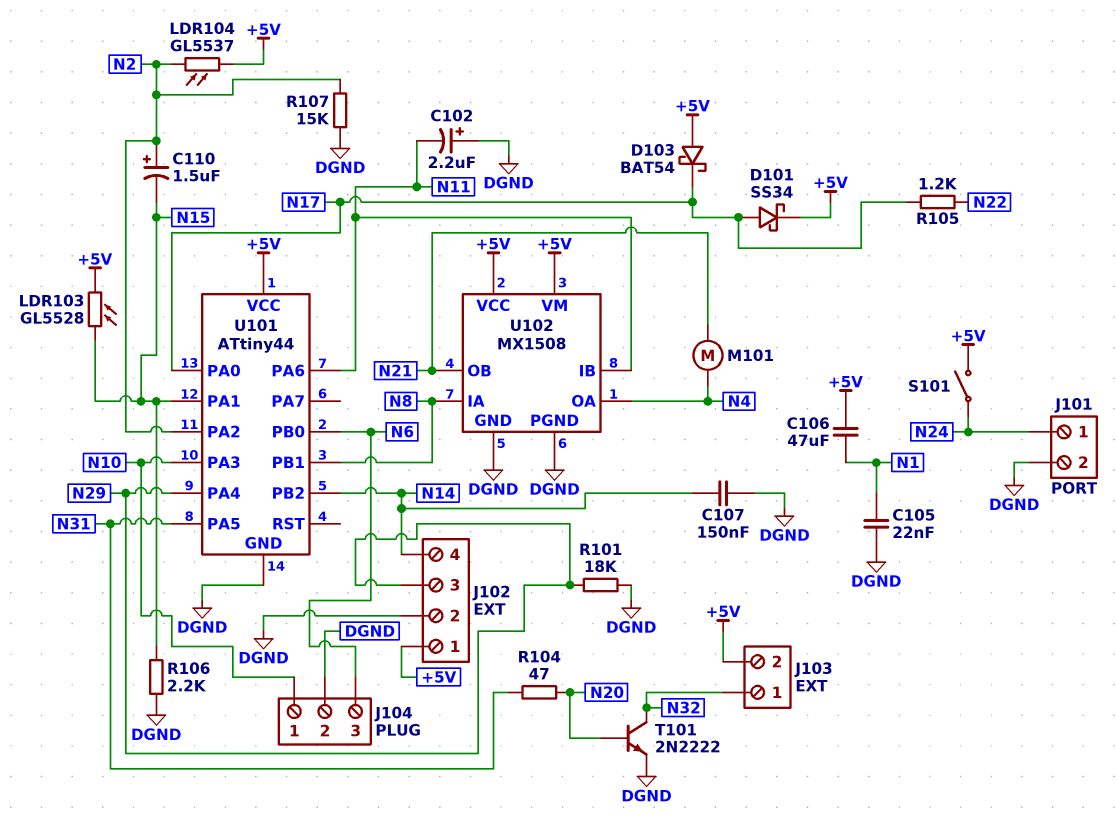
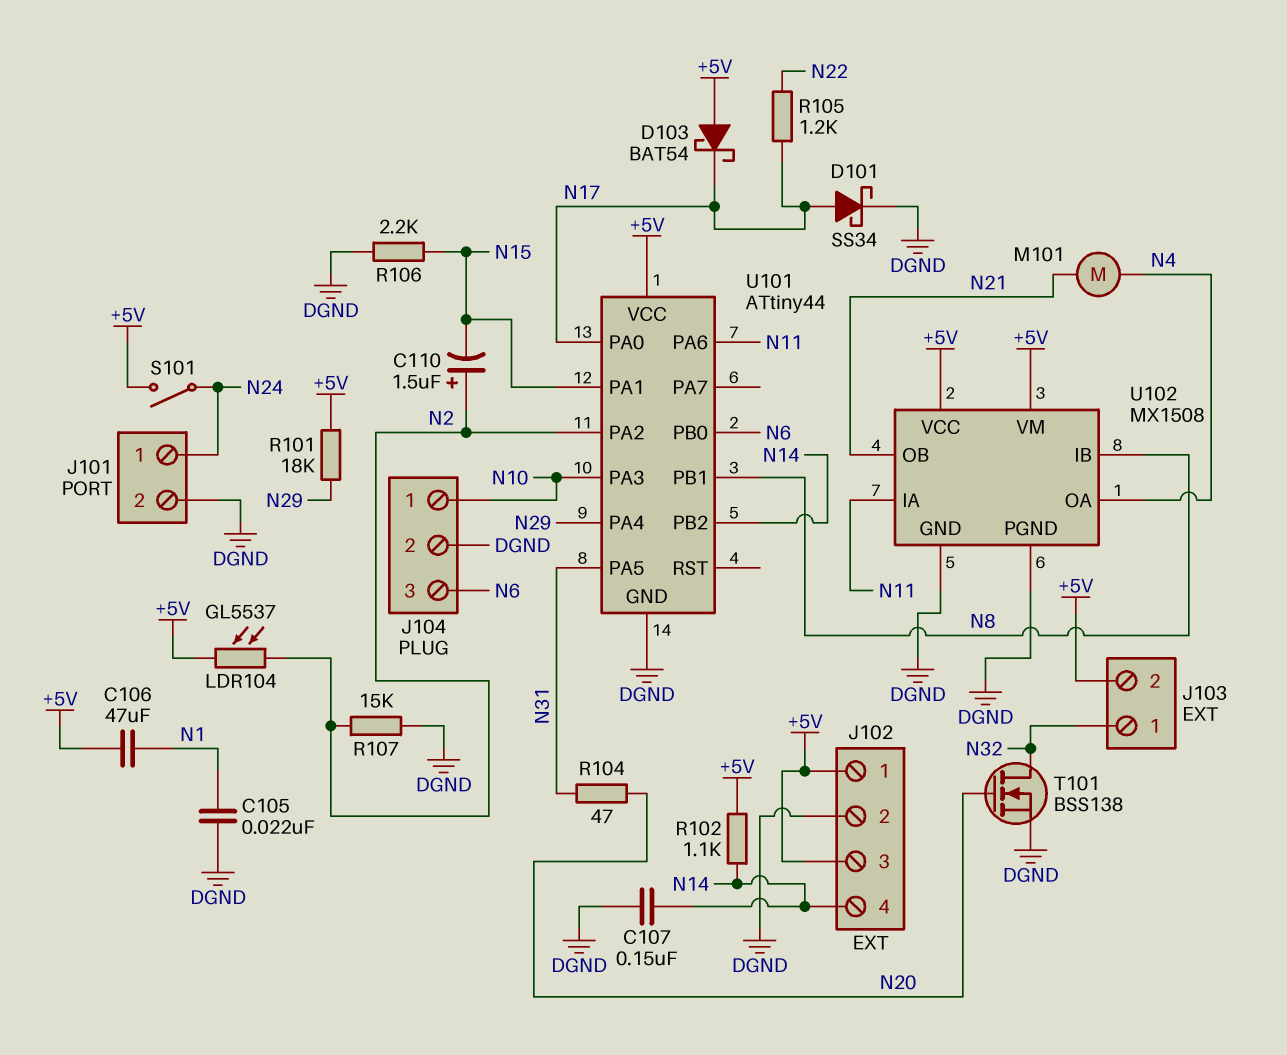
C102: 2.2uF (plus DGND, minus N11) -> none
D101: schottky SS34 (A N17, K +5V) -> schottky SS34 (A N17, K DGND)
J102 pin 3: N29 -> +5V
LDR103: GL5528 (+5V, N15) -> none
R101: 18k (DGND, N29) -> 18k (+5V, N29)
R102: none -> 1.1k (+5V, N14)
T101: NPN 2N2222 (B N20, C N32, E DGND) -> NMOS BSS138 (G N20, D N32, S DGND)
U102 pin IA: N8 -> N11
U102 pin IB: N11 -> N8

